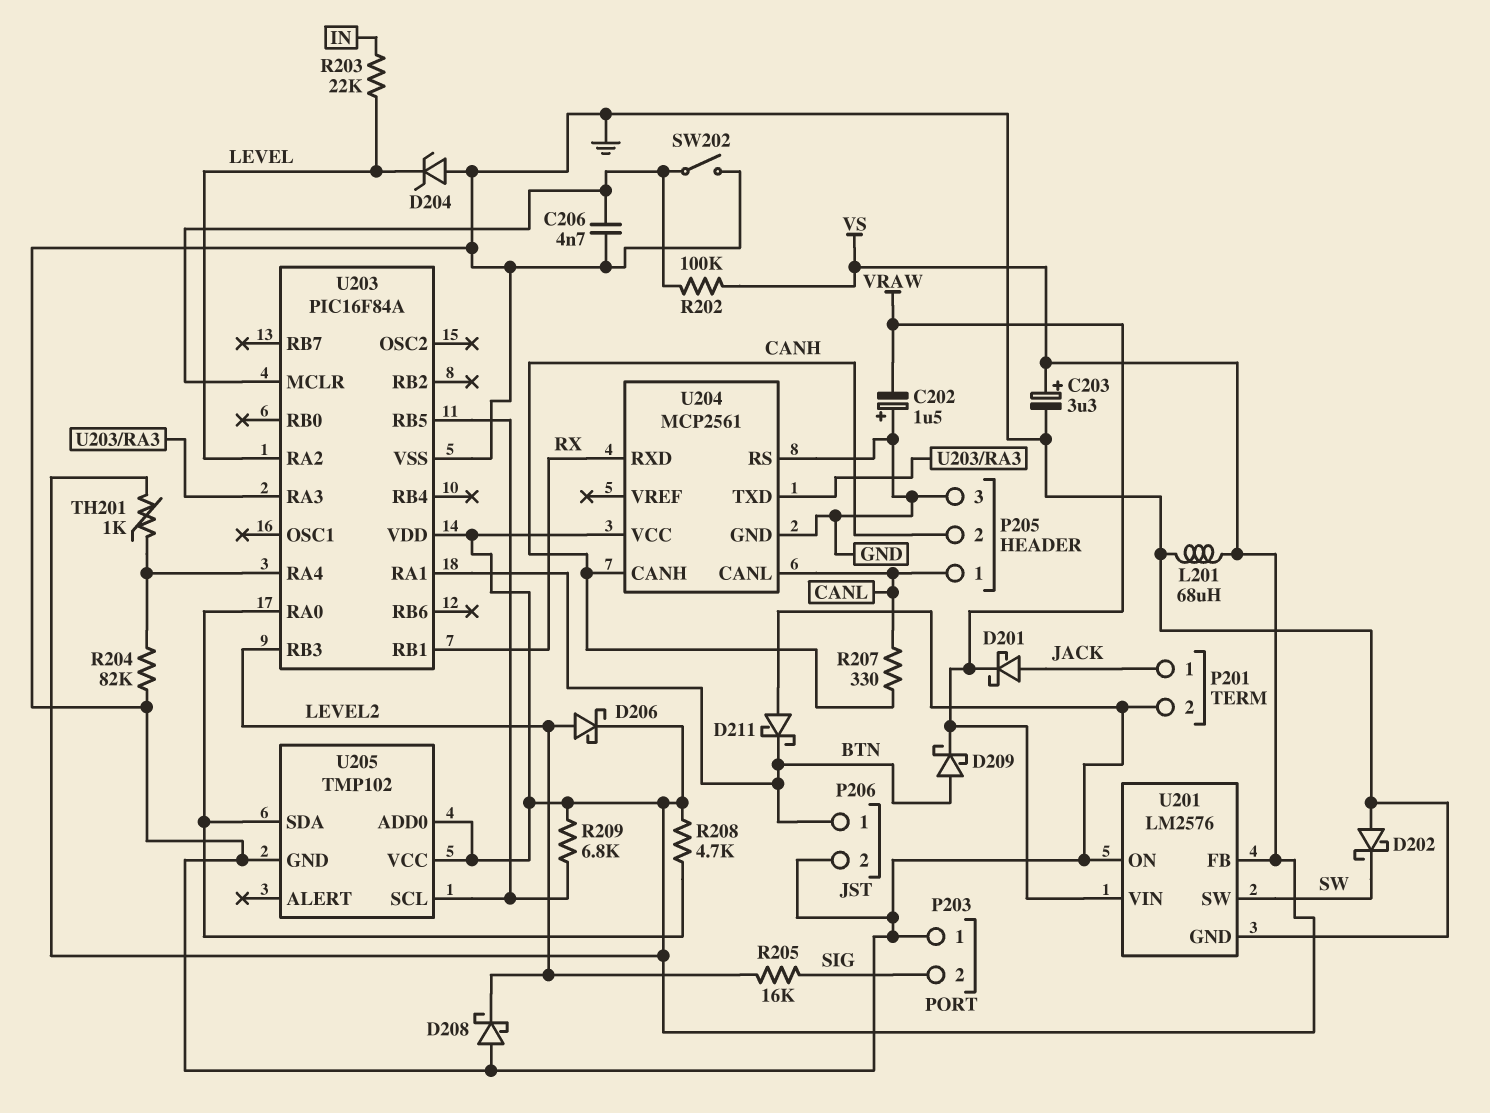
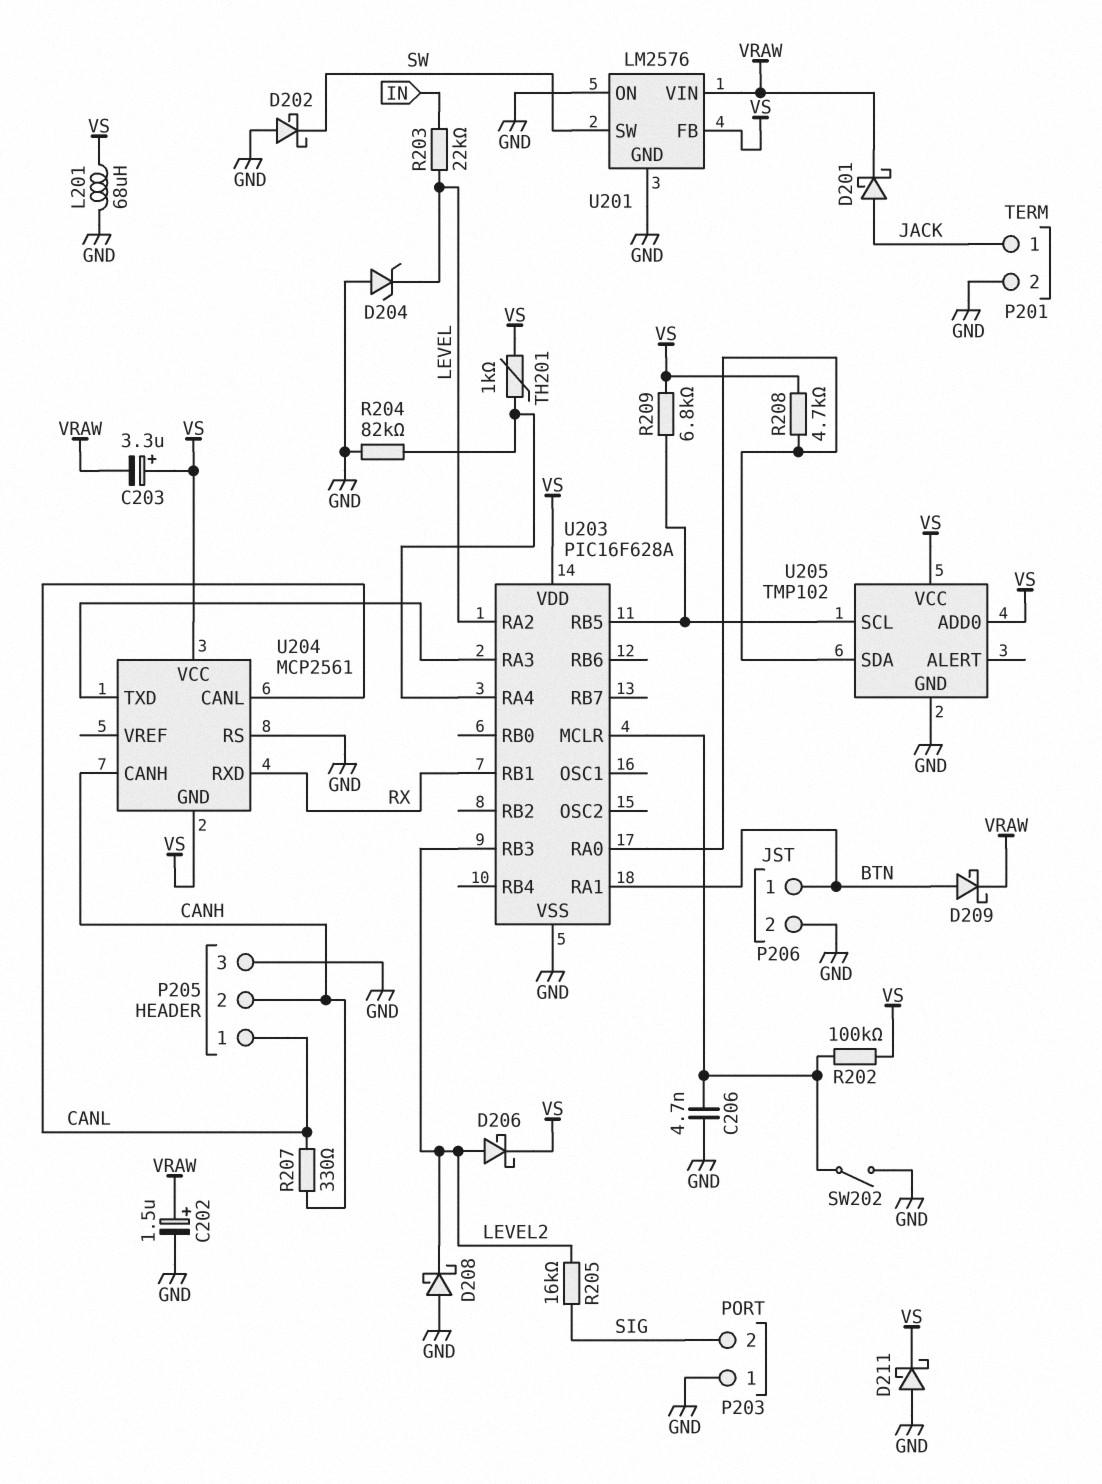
C202: 1.5uF (plus GND, minus VRAW) -> 1.5uF (plus VRAW, minus GND)
C203: 3.3uF (plus VS, minus GND) -> 3.3uF (plus VS, minus VRAW)
D211: schottky (A GND, K BTN) -> schottky (A GND, K VS)
U203: PIC16F84A -> PIC16F628A
U204 pin GND: GND -> VS

